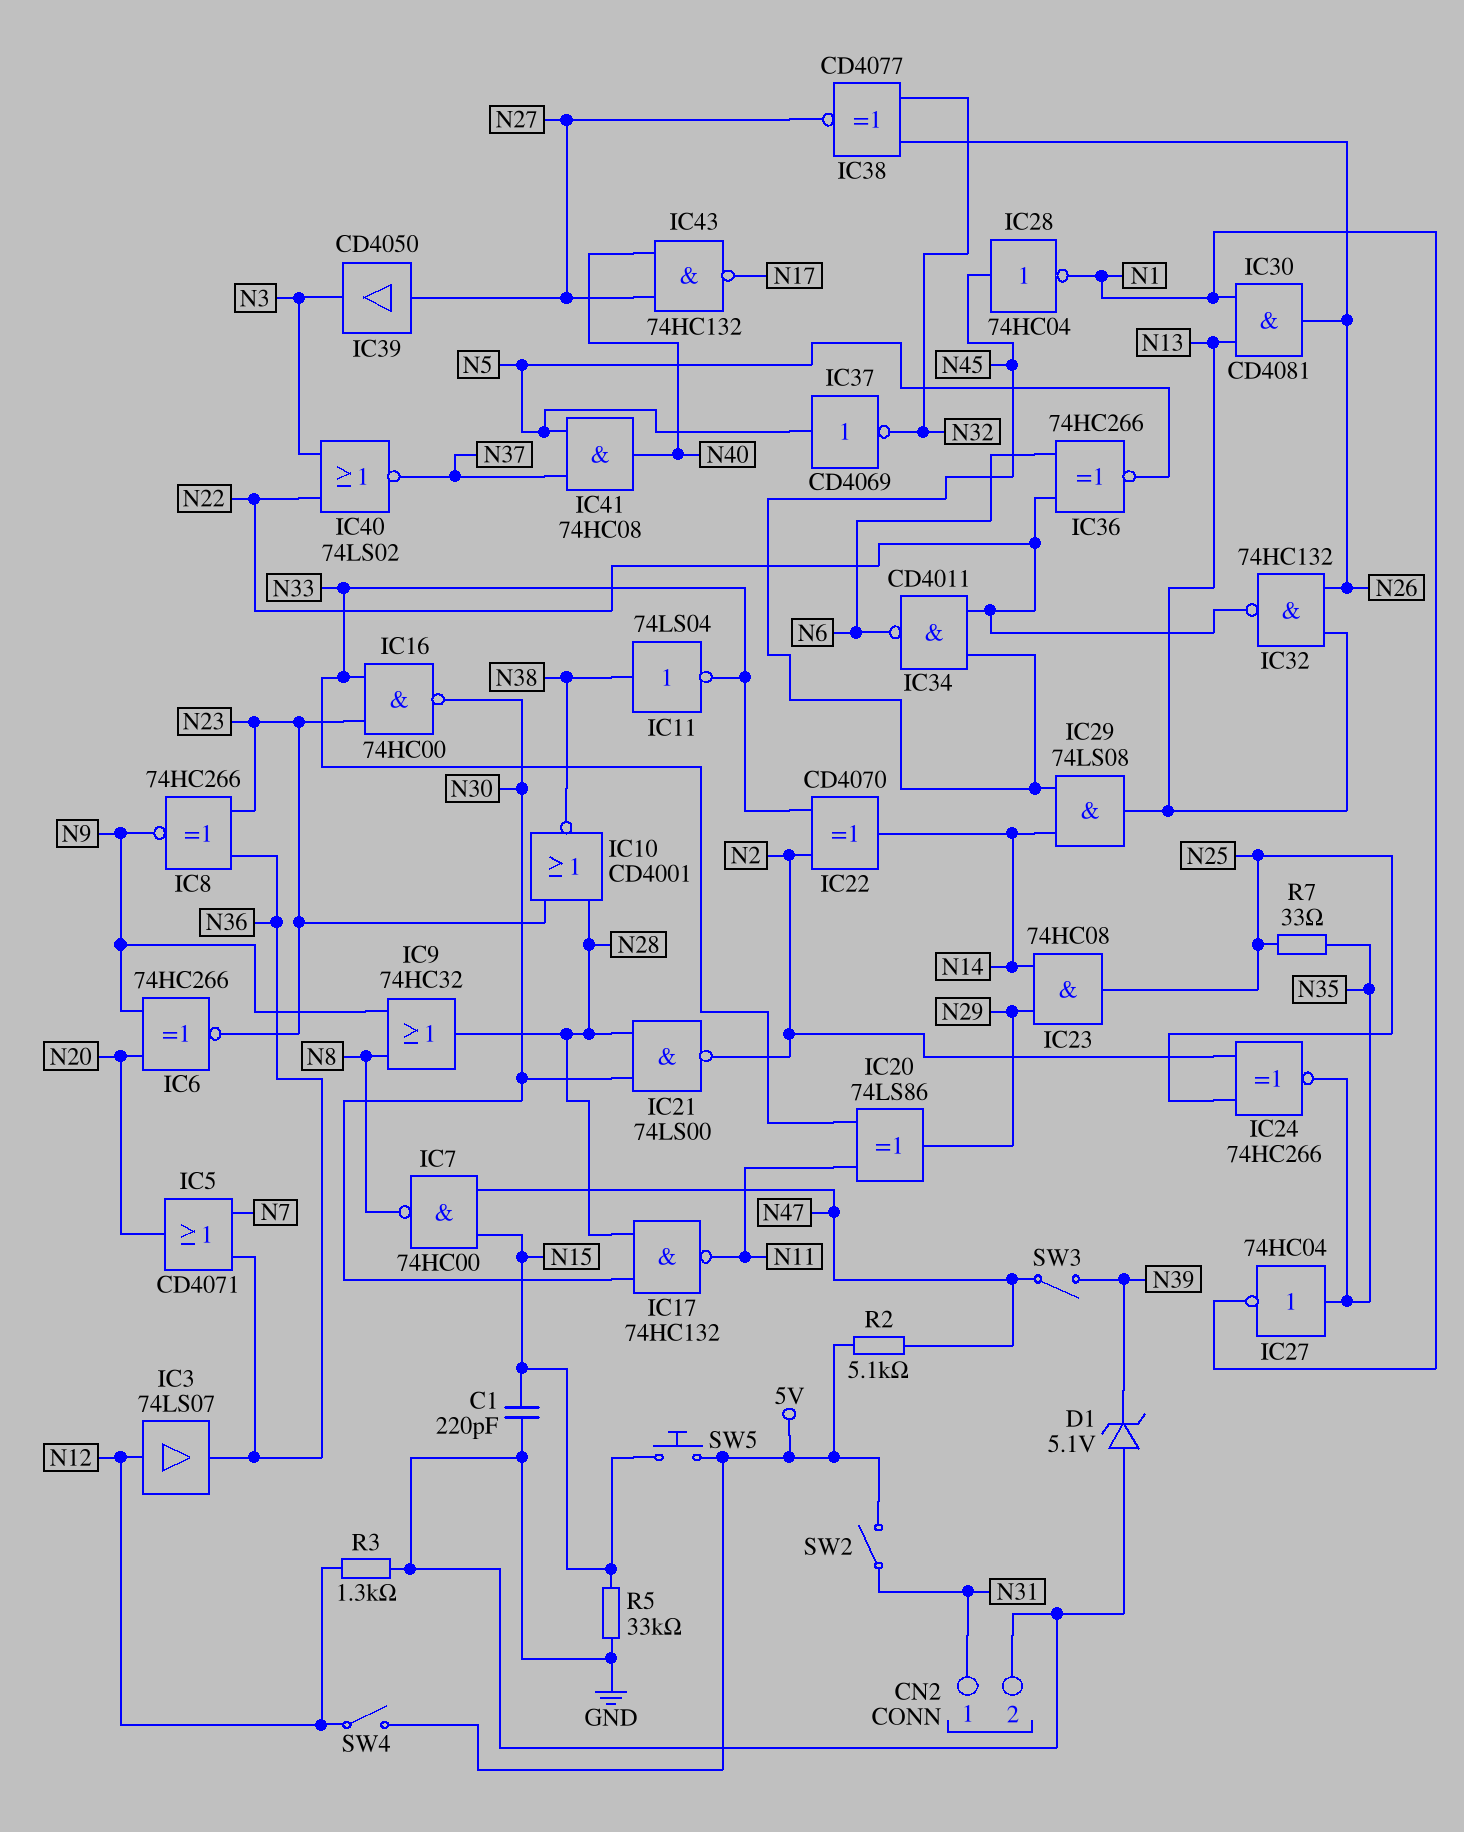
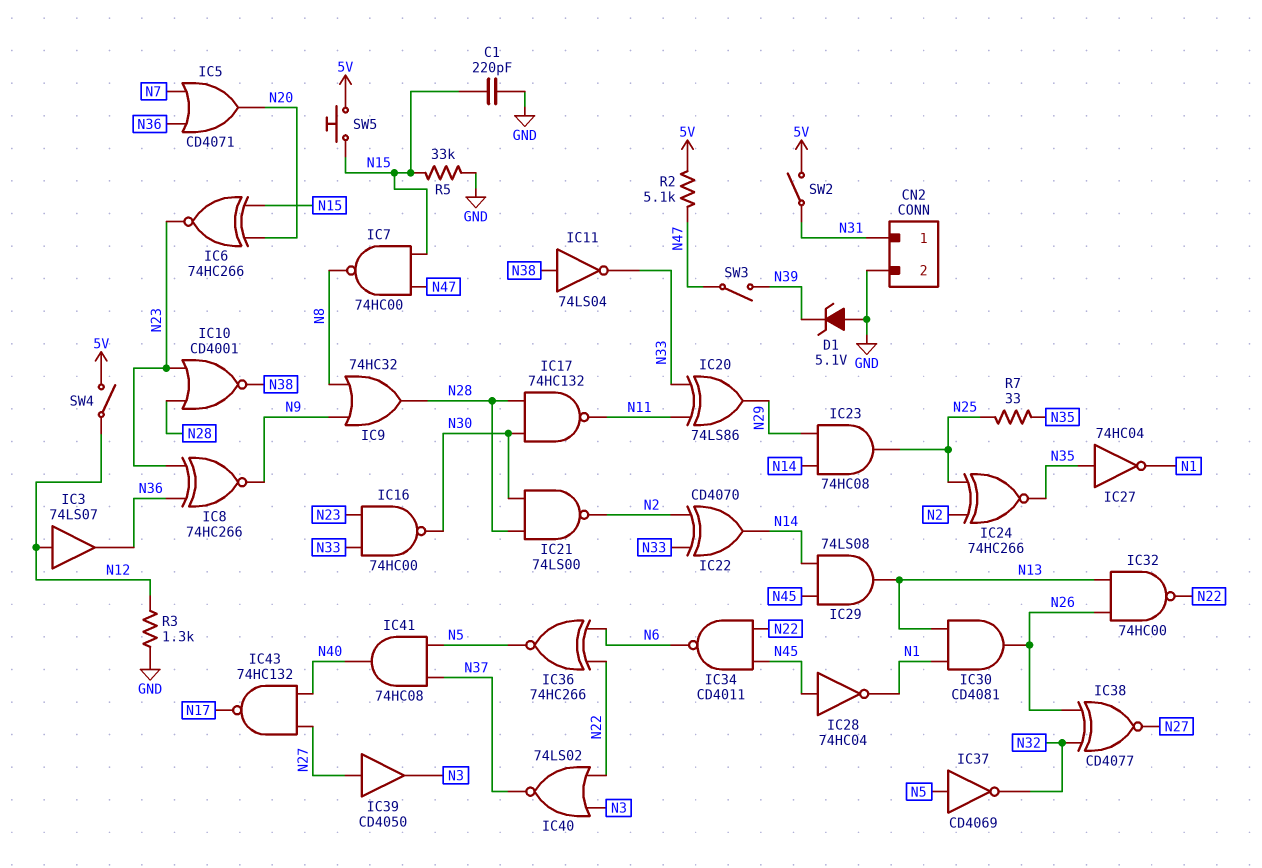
IC6: XNOR 74HC266 (in N9, in N20, out N23) -> XNOR 74HC266 (in N15, in N20, out N23)
IC32: NAND 74HC132 (in N13, in N26, out N22) -> NAND 74HC00 (in N13, in N26, out N22)

